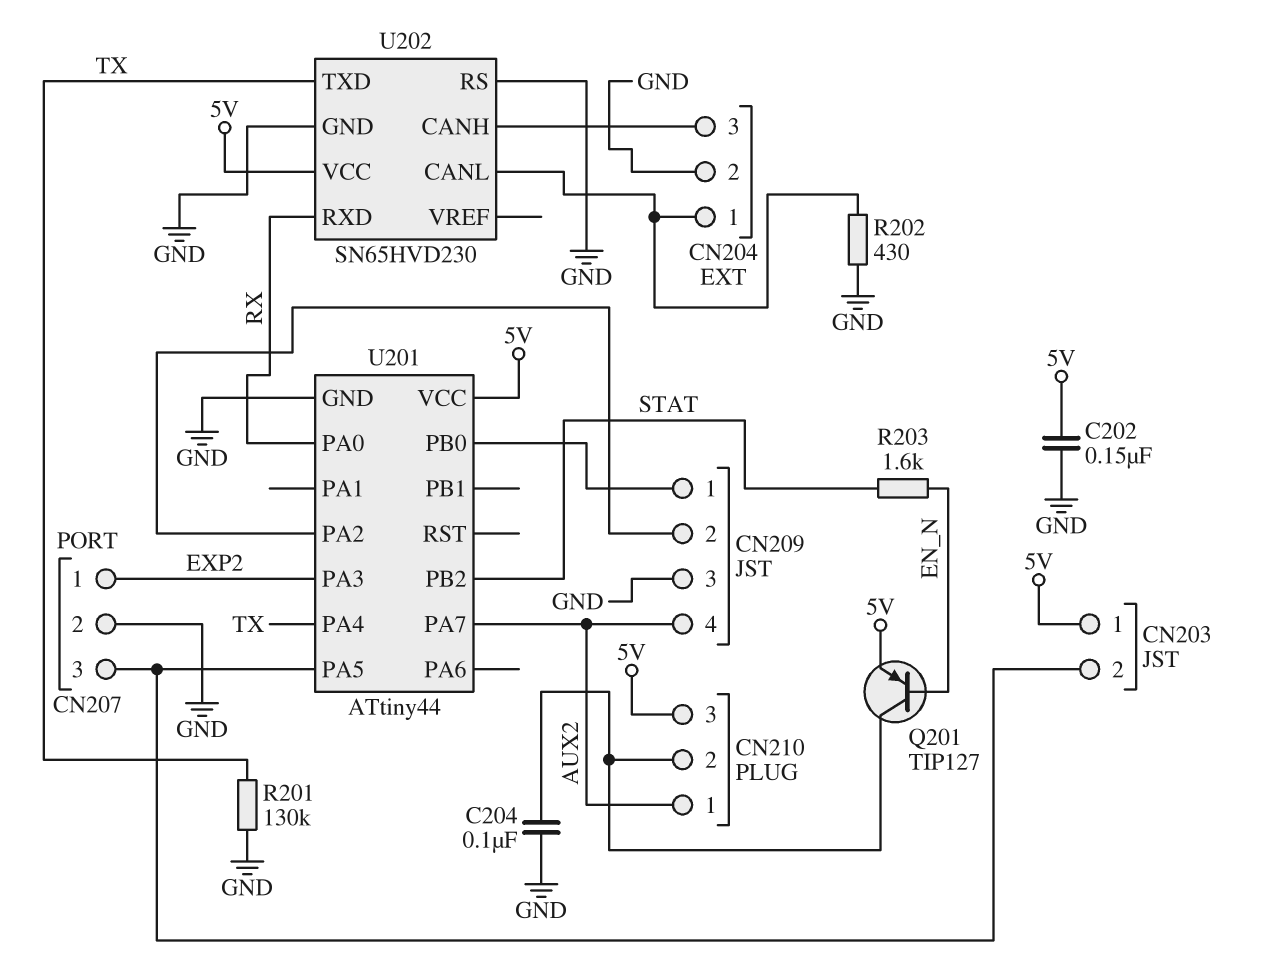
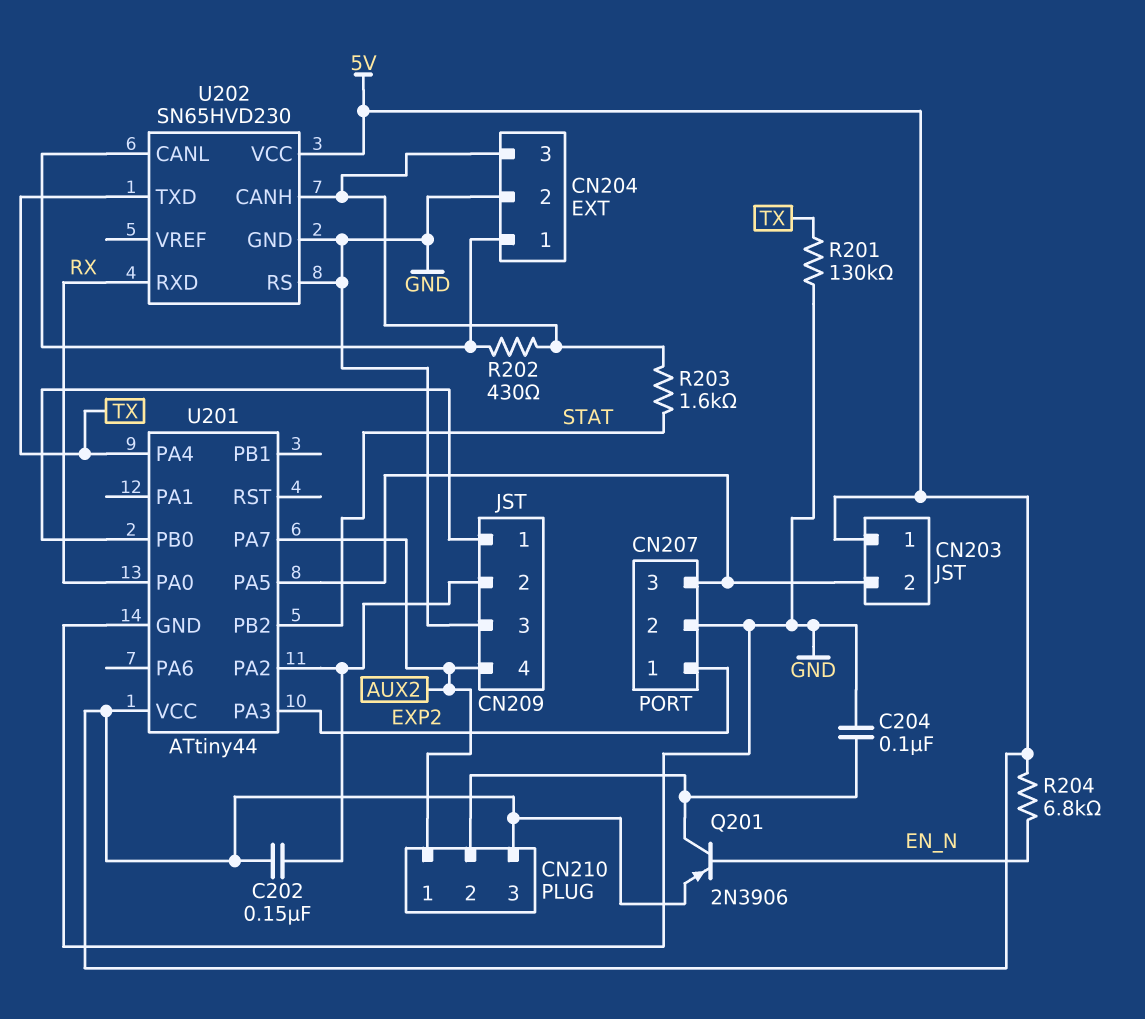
C202: 150nF (5V, GND) -> 150nF (5V, CN209/2)
Q201: PNP TIP127 (B EN_N, C CN210/2, E 5V) -> PNP 2N3906 (B EN_N, C CN210/2, E 5V)
R202: 430 (CN204/1, GND) -> 430 (CN204/1, CN204/3)
R203: 1.6k (EN_N, STAT) -> 1.6k (CN204/3, STAT)
R204: none -> 6.8k (5V, EN_N)

